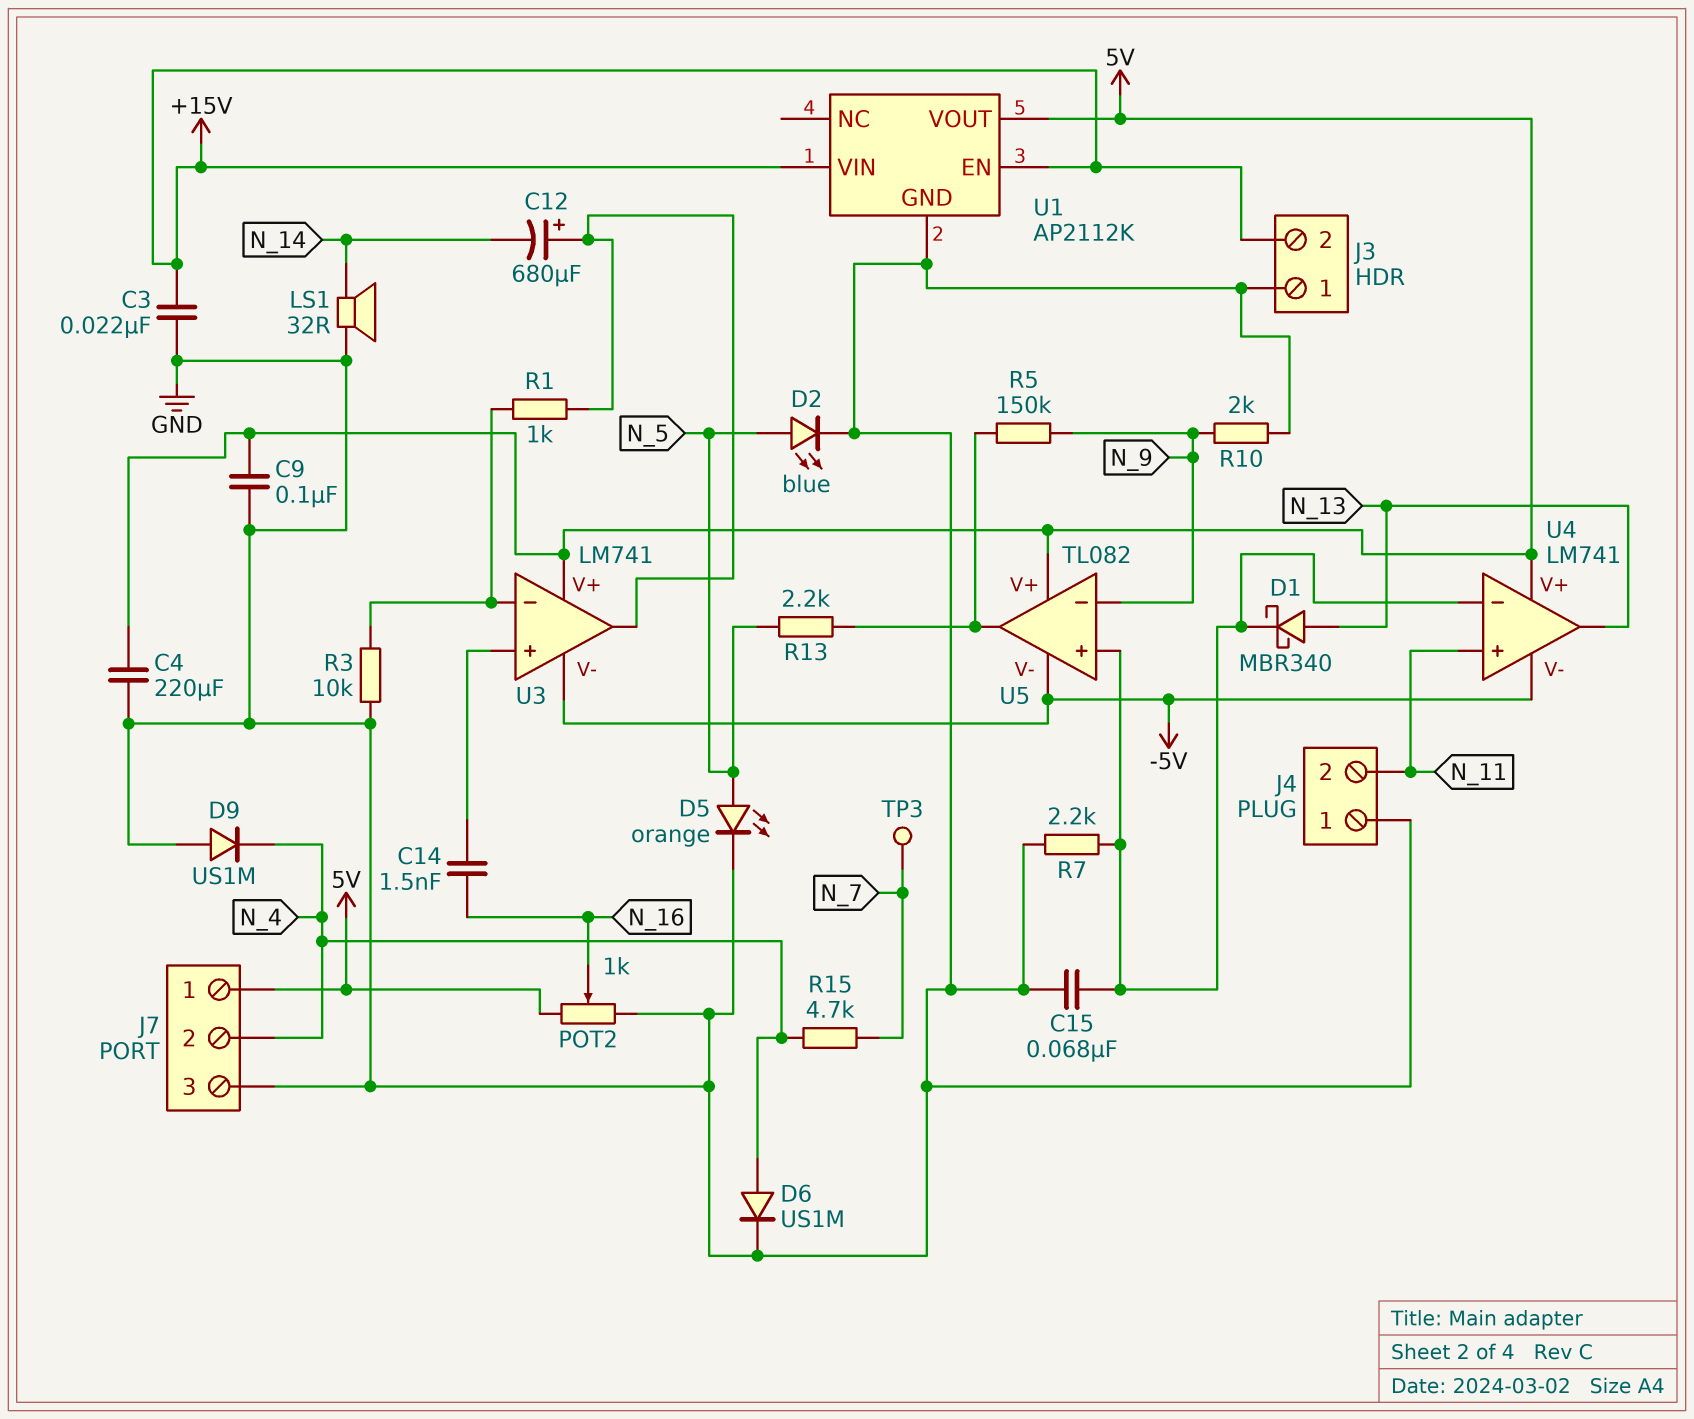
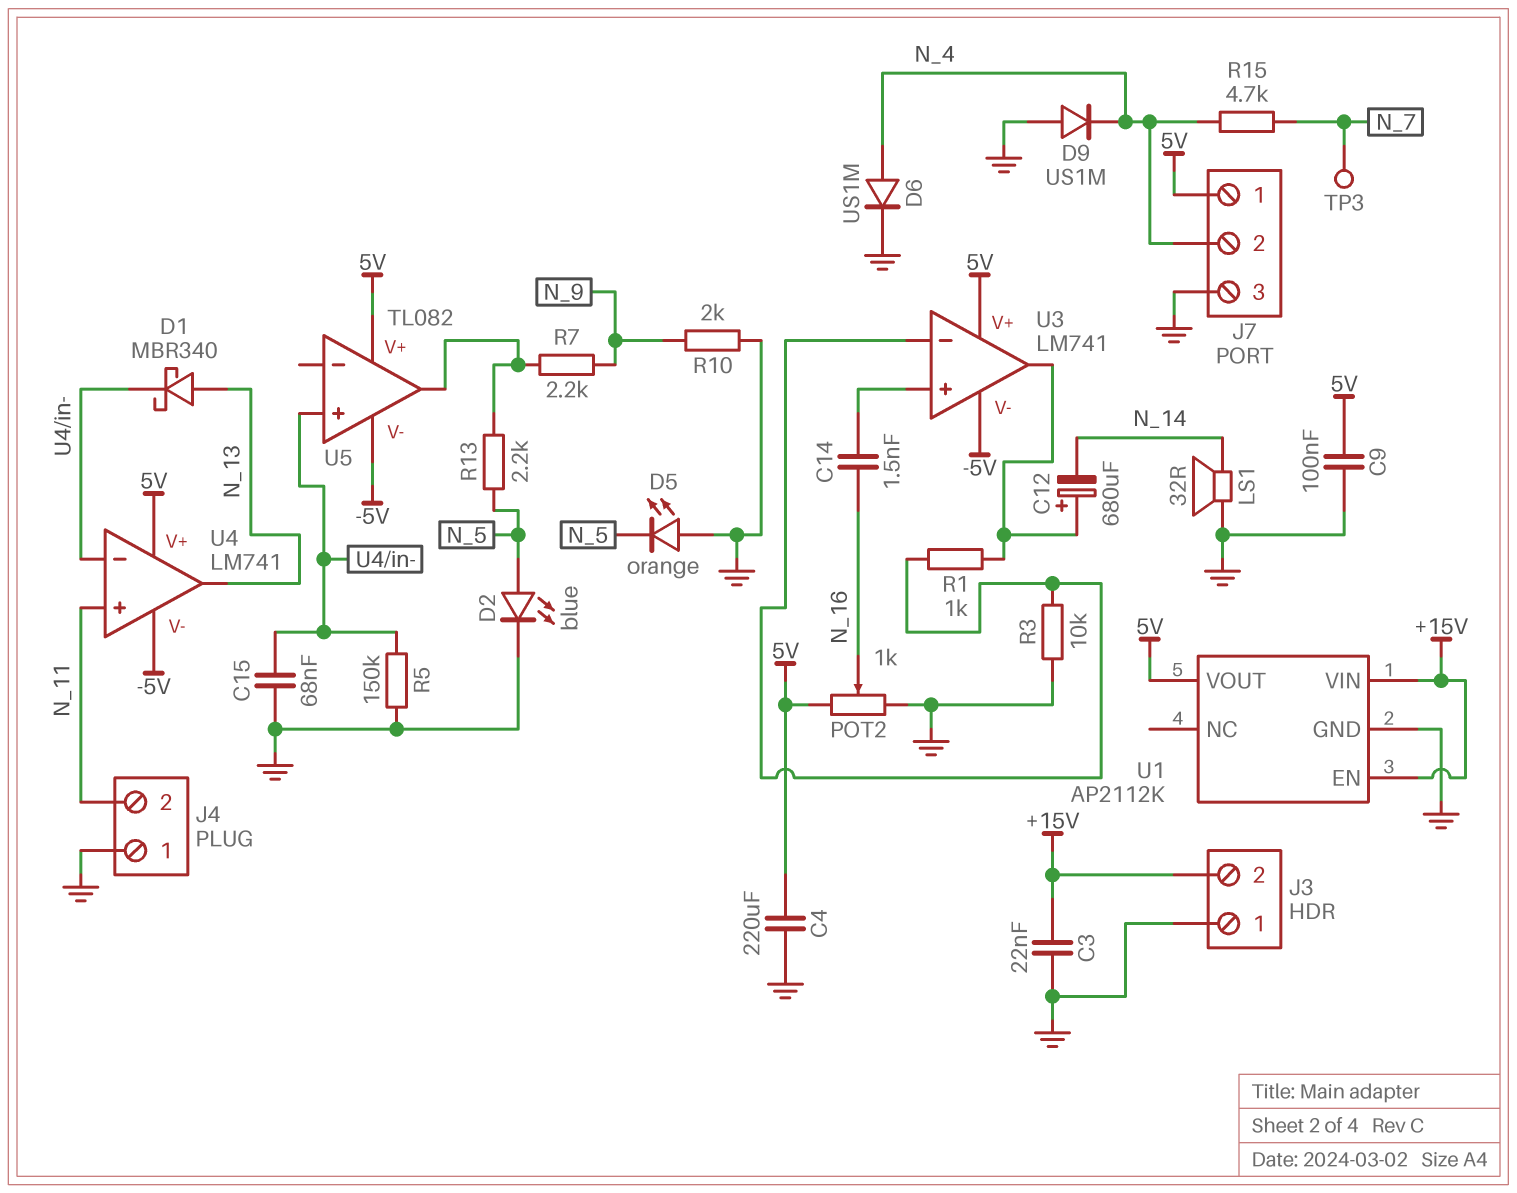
D5: LED orange (A N_5, K GND) -> LED orange (A GND, K N_5)
R5: 150k (N_9, U5/out) -> 150k (GND, U4/in-)
R7: 2.2k (GND, U4/in-) -> 2.2k (N_9, U5/out)
U5 pin in-: N_9 -> none

